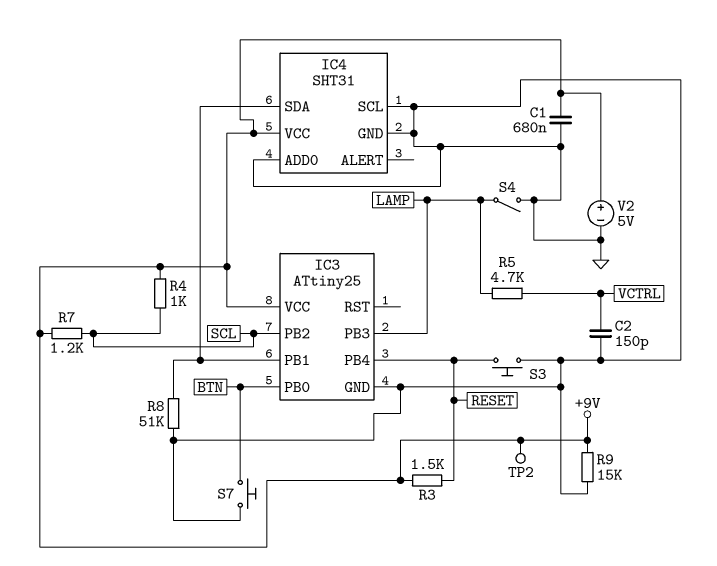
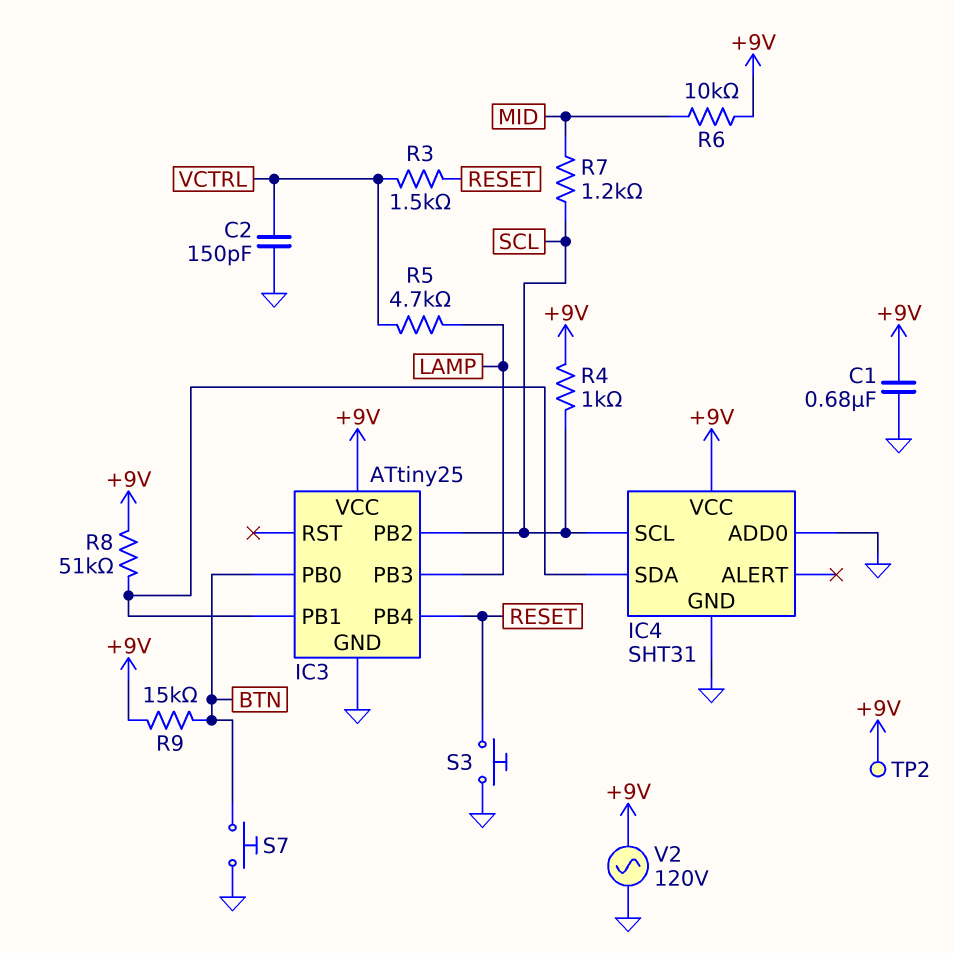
IC4 pin SCL: GND -> SCL
R3: 1.5k (+9V, RESET) -> 1.5k (RESET, VCTRL)
R6: none -> 10k (+9V, MID)
R7: 1.2k (+9V, SCL) -> 1.2k (MID, SCL)
R8: 51k (GND, IC3/PB1) -> 51k (+9V, IC3/PB1)
R9: 15k (+9V, GND) -> 15k (+9V, BTN)
S4: switch (GND, LAMP) -> none
V2: 5V (plus +9V, minus GND) -> AC 120V (+9V, GND)

